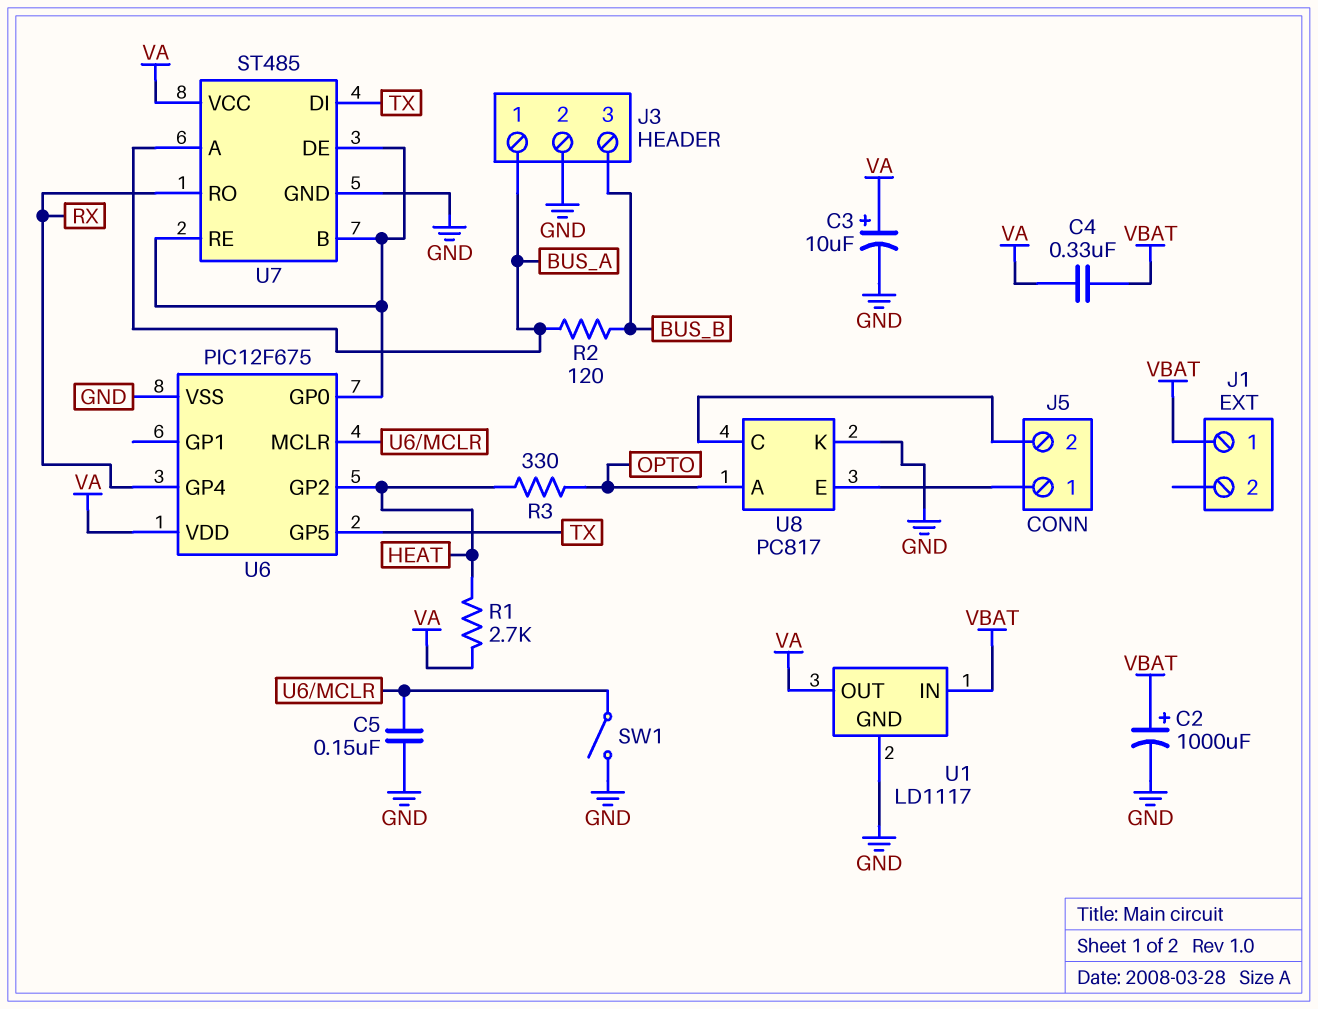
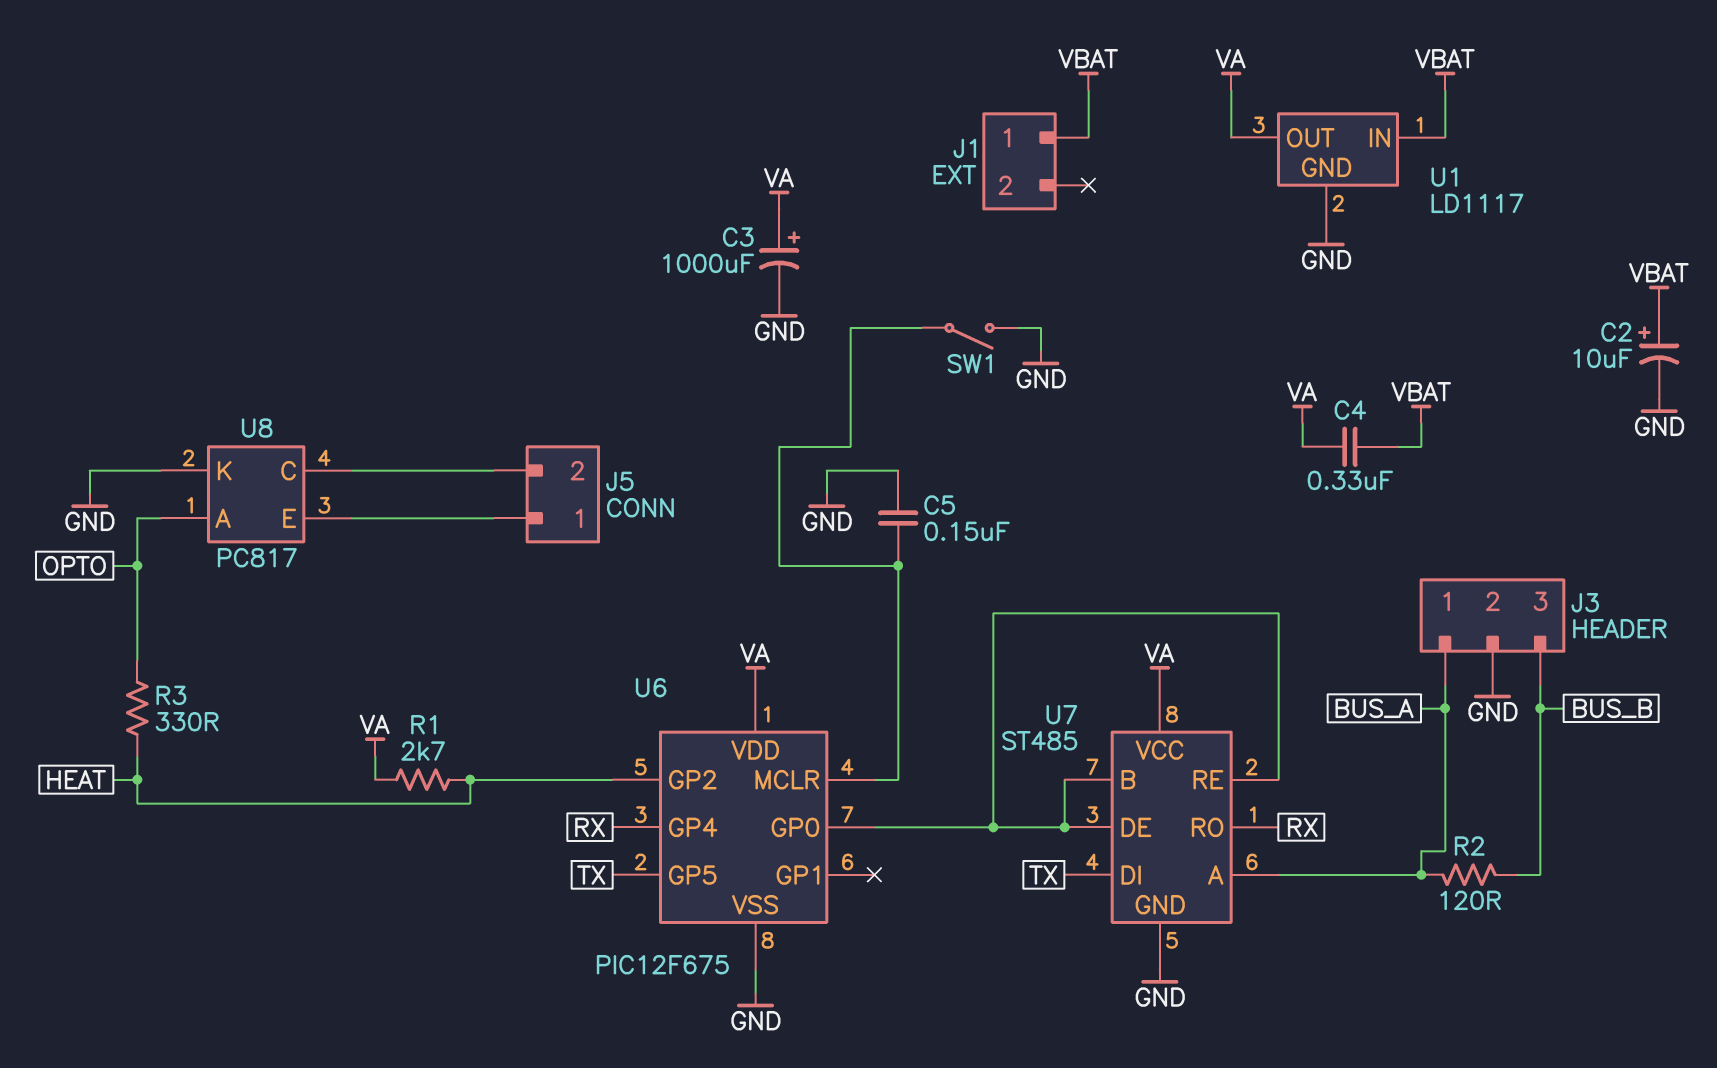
C2: 1000uF (plus VBAT, minus GND) -> 10uF (plus VBAT, minus GND)
C3: 10uF (plus VA, minus GND) -> 1000uF (plus VA, minus GND)

